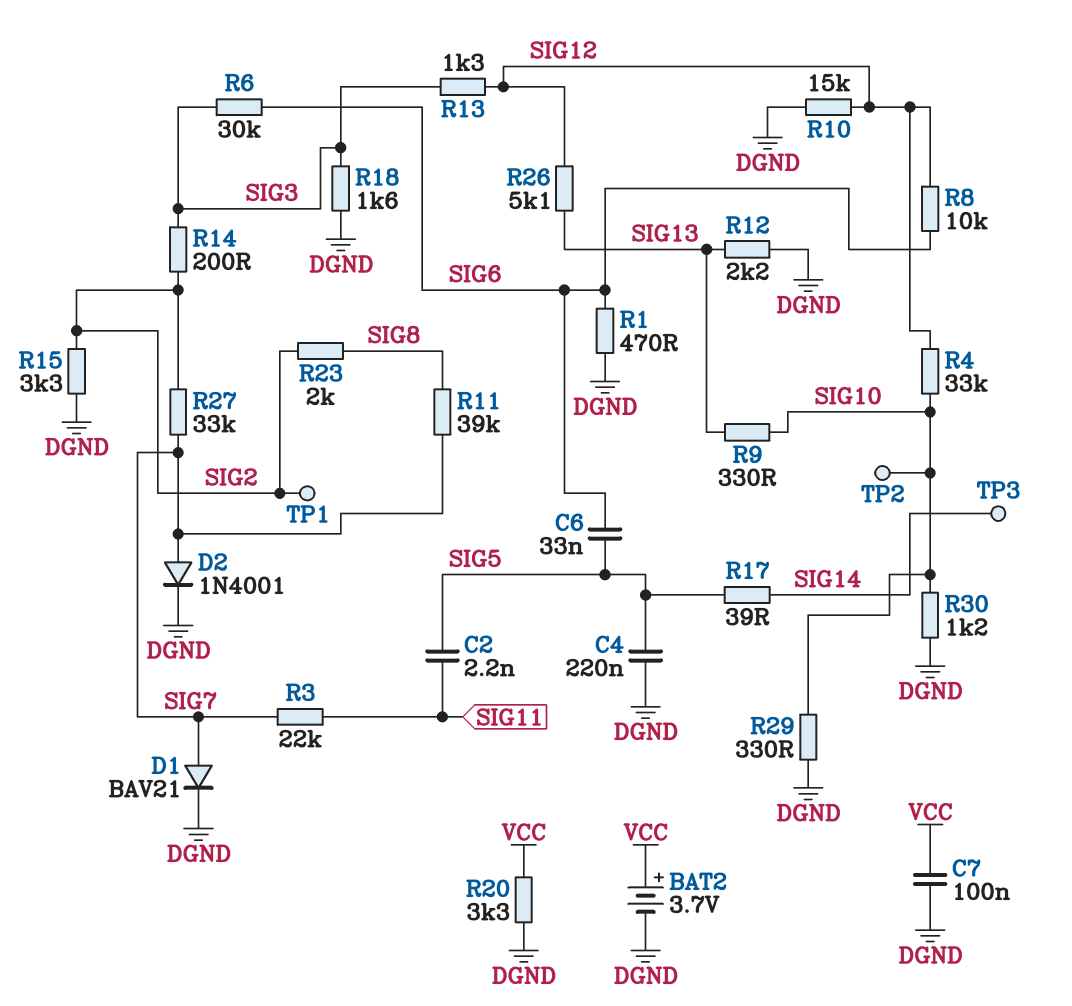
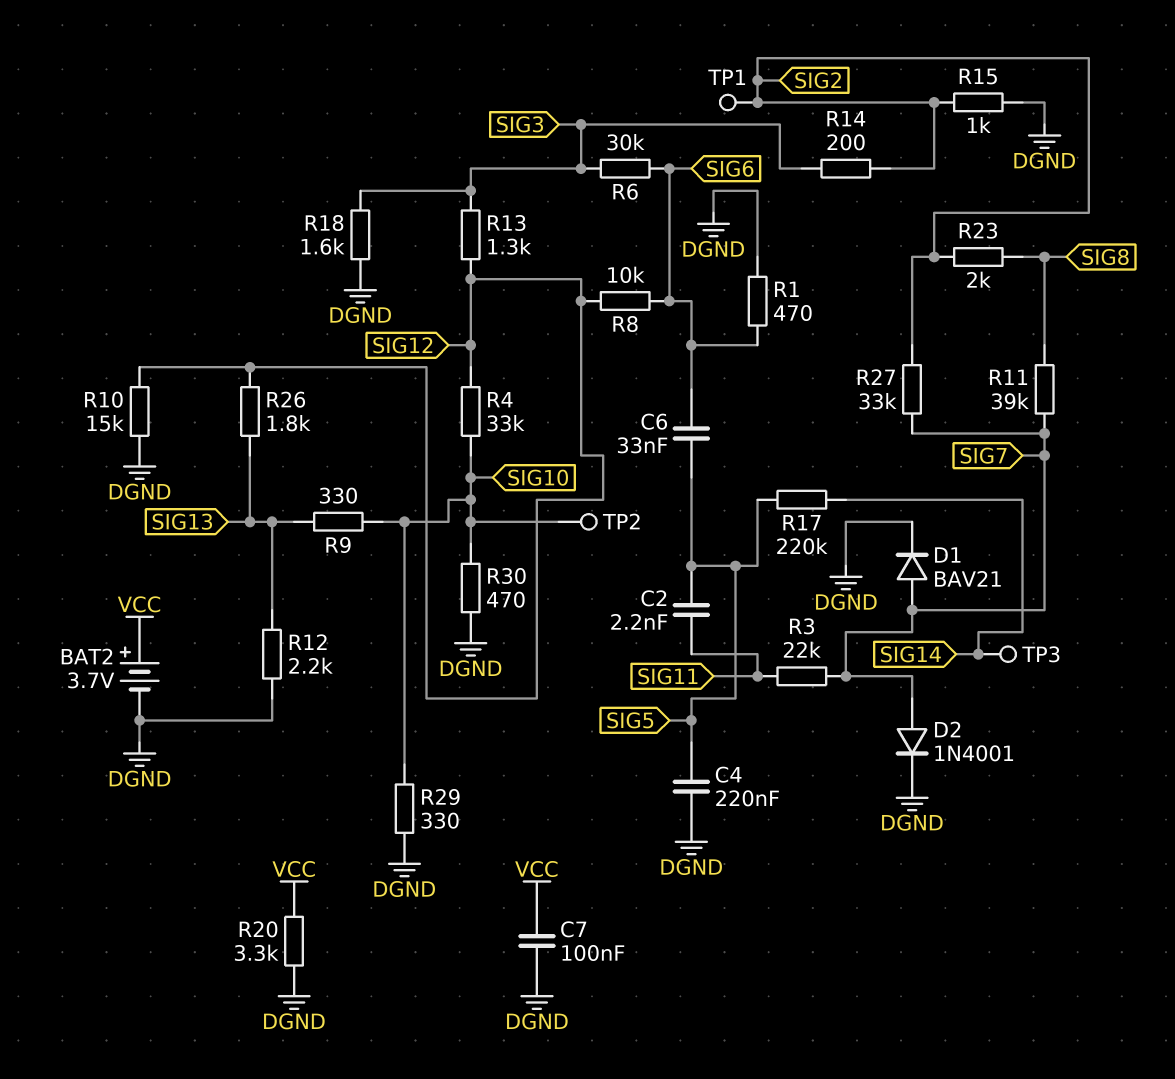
R15: 3.3k (DGND, SIG2) -> 1k (DGND, SIG2)
R17: 39 (SIG5, SIG14) -> 220k (SIG5, SIG14)
R26: 5.1k (SIG12, SIG13) -> 1.8k (SIG12, SIG13)
R30: 1.2k (DGND, SIG10) -> 470 (DGND, SIG10)

